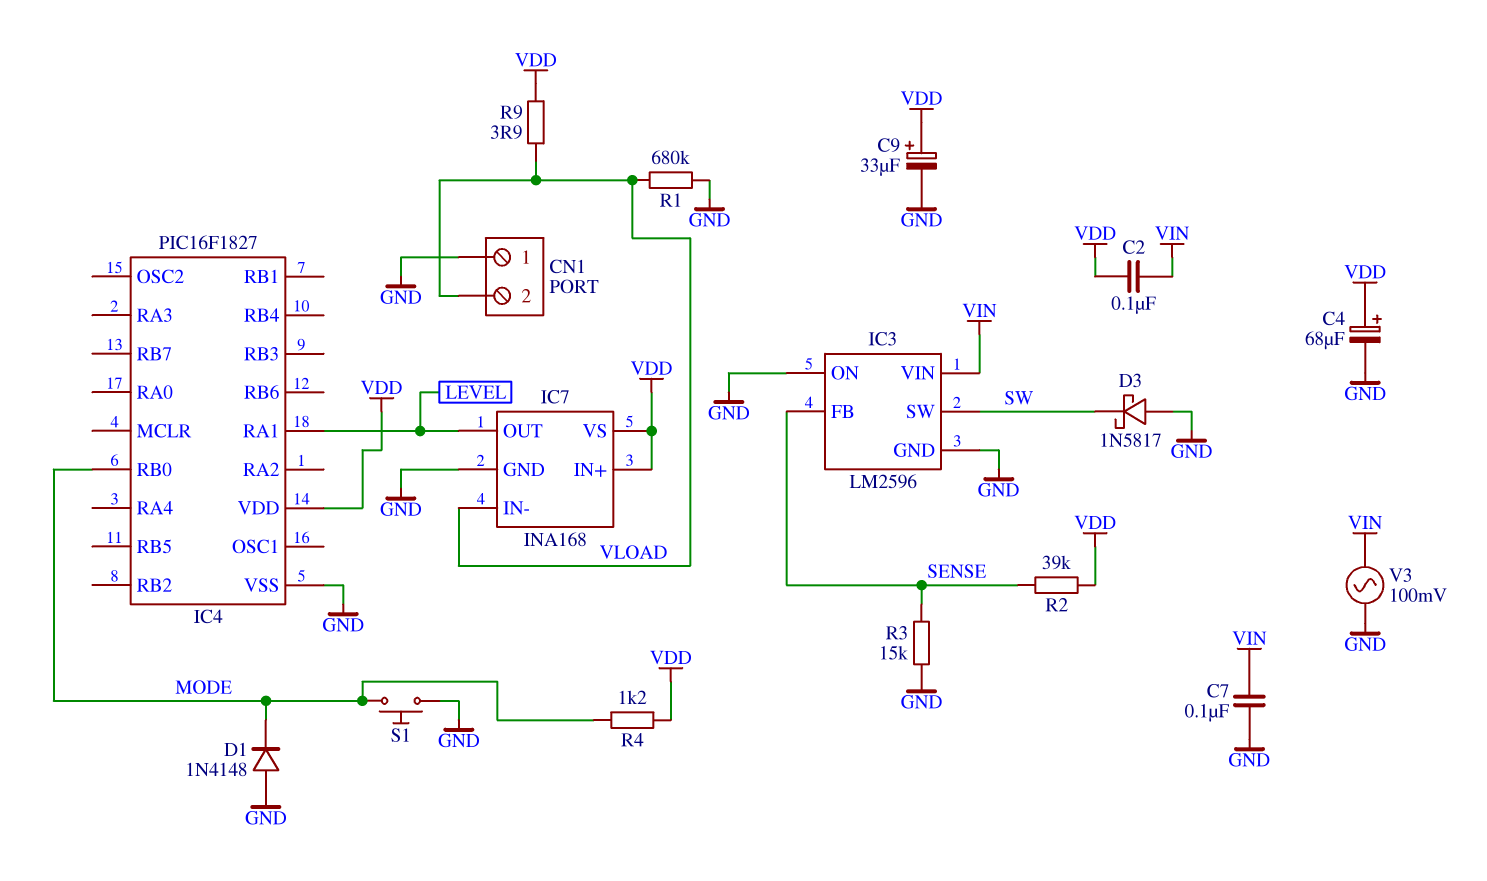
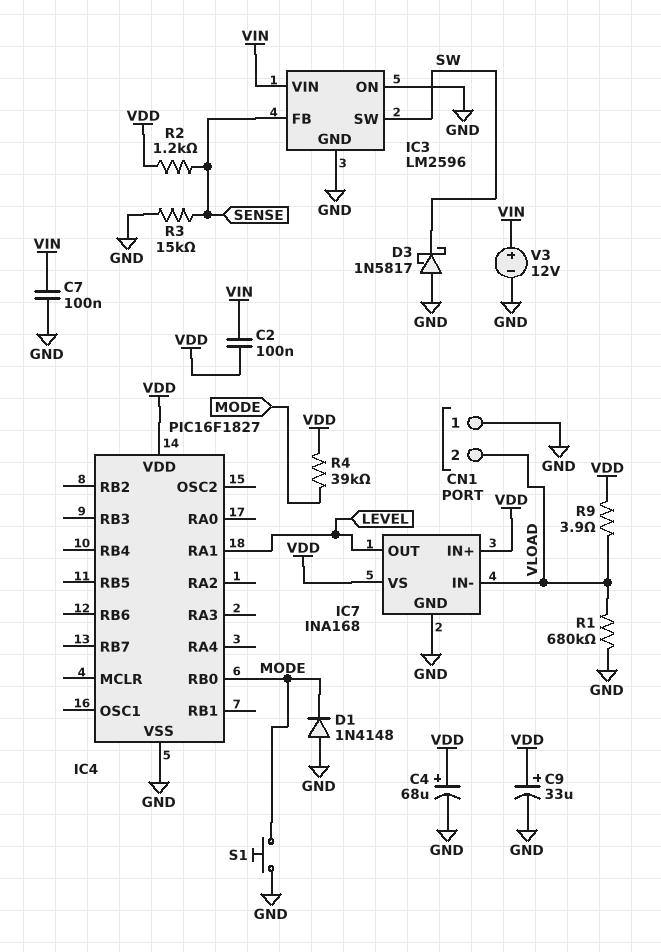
R2: 39k (SENSE, VDD) -> 1.2k (SENSE, VDD)
R4: 1.2k (MODE, VDD) -> 39k (MODE, VDD)
V3: AC 100mV (GND, VIN) -> 12V (plus VIN, minus GND)

